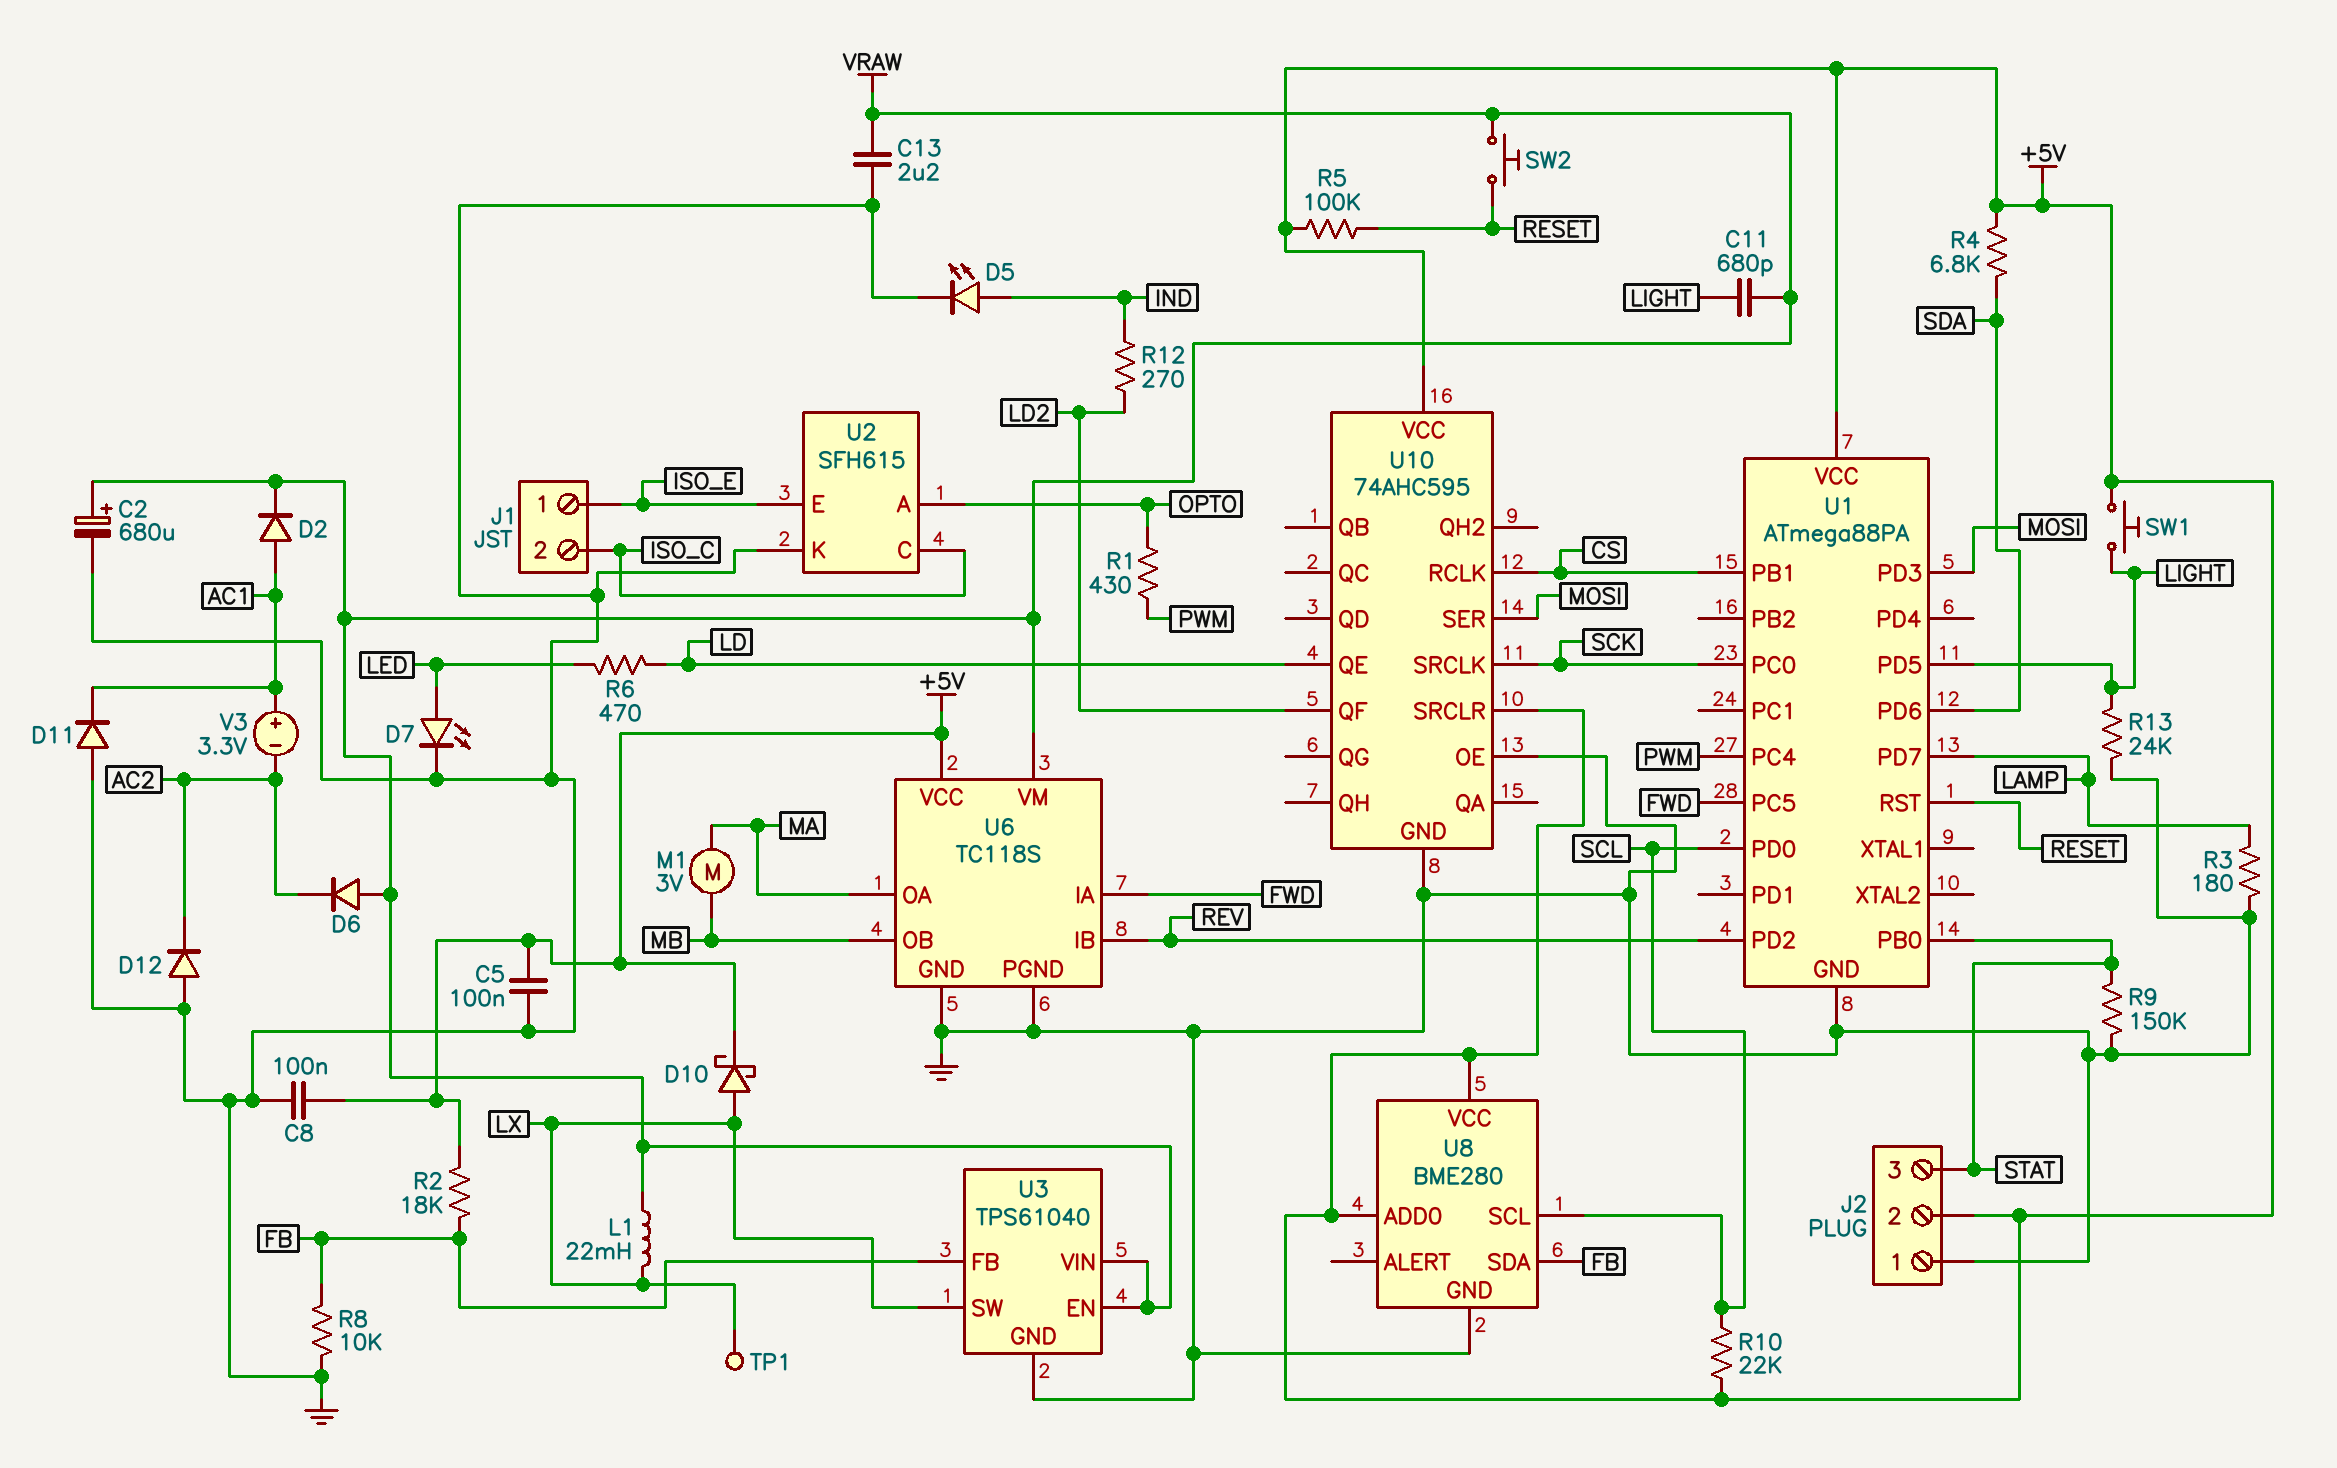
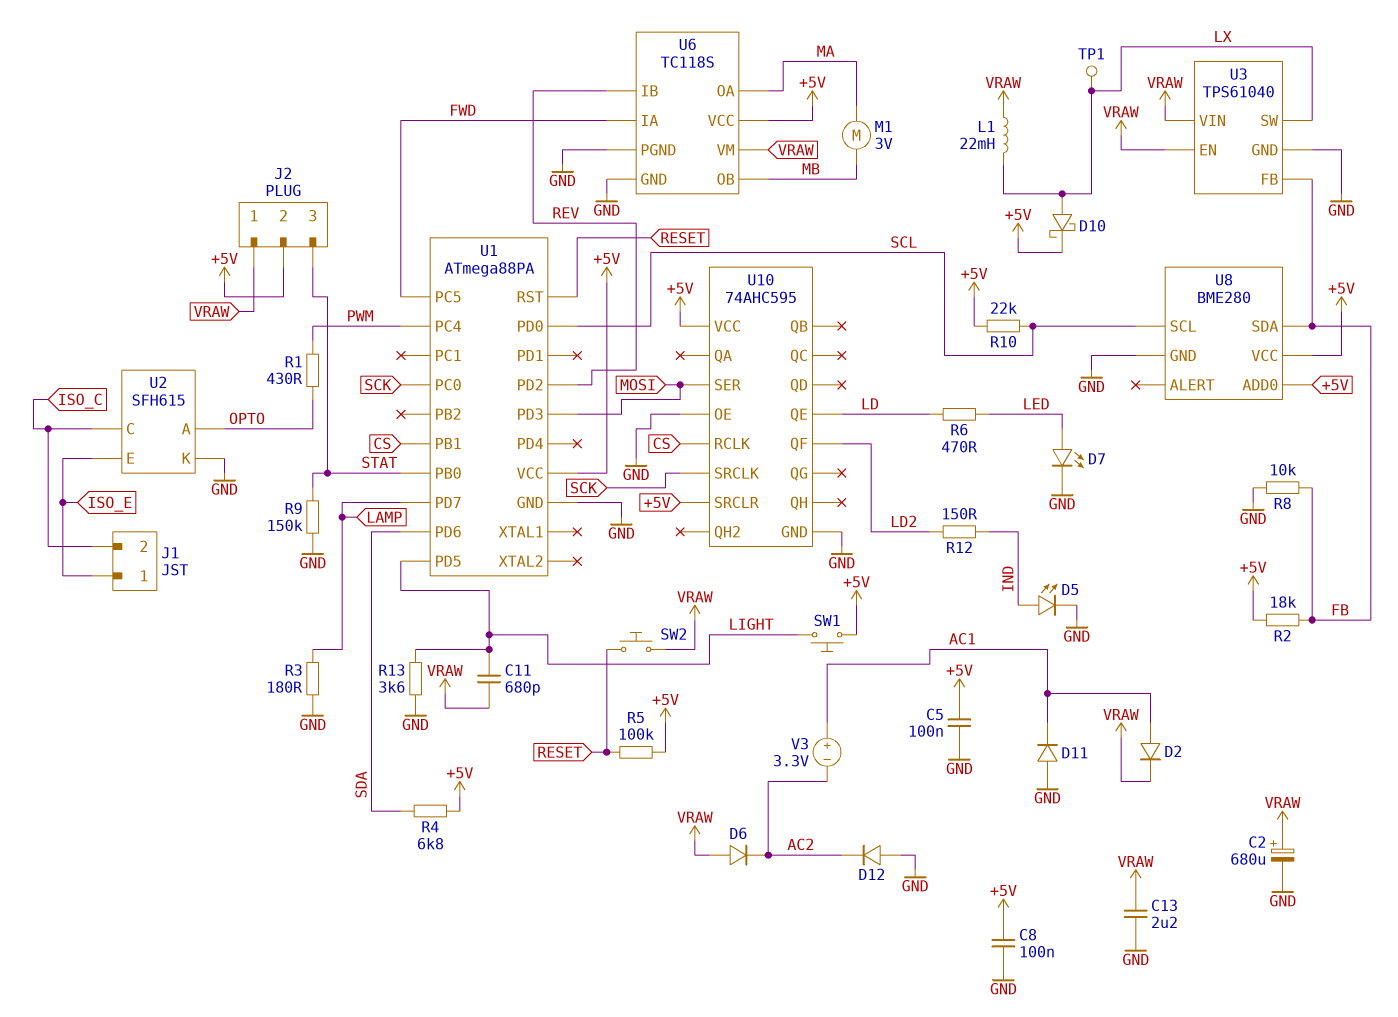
J2 pin 1: GND -> VRAW
R12: 270 (IND, LD2) -> 150 (IND, LD2)
R13: 24k (GND, LIGHT) -> 3.6k (GND, LIGHT)

